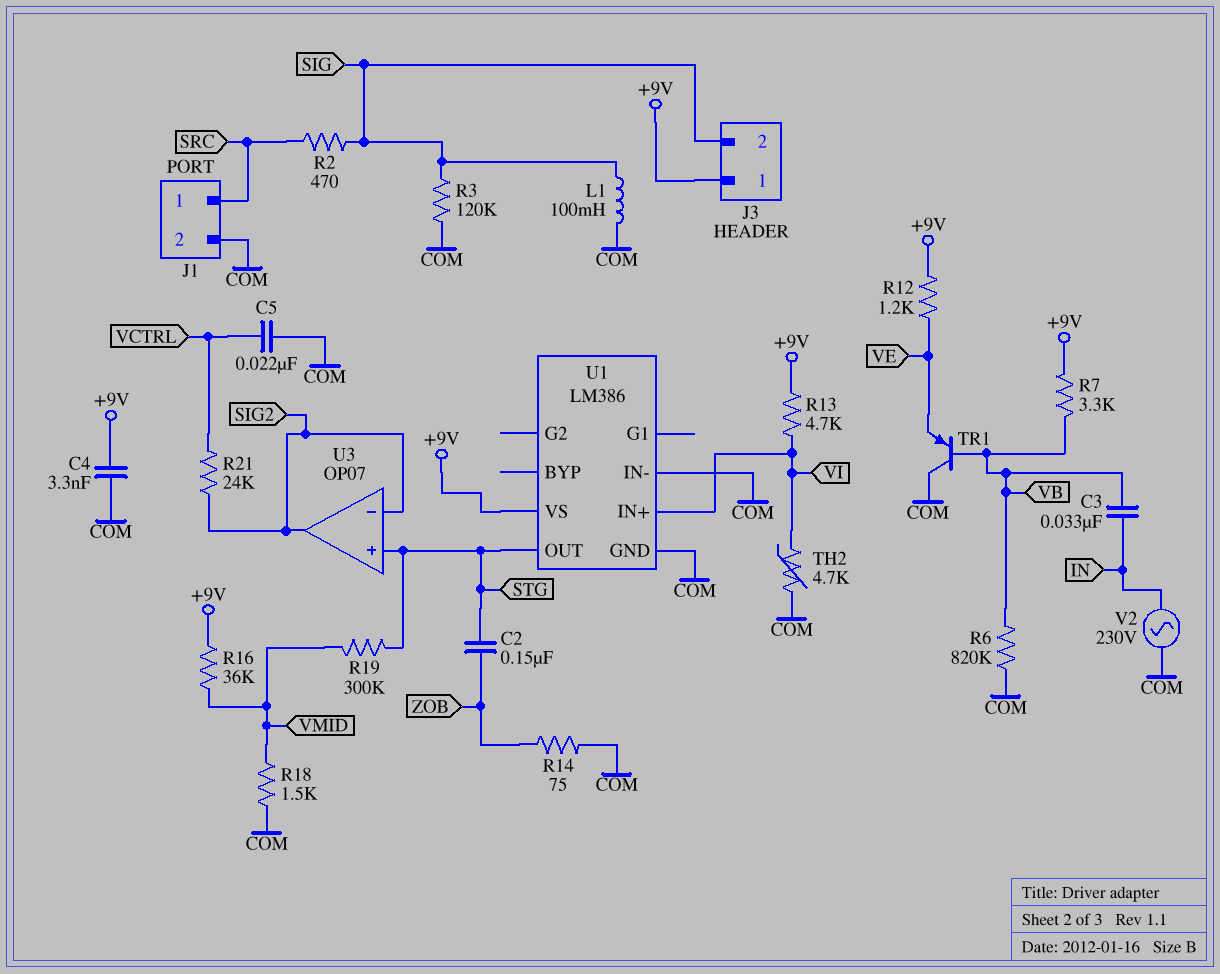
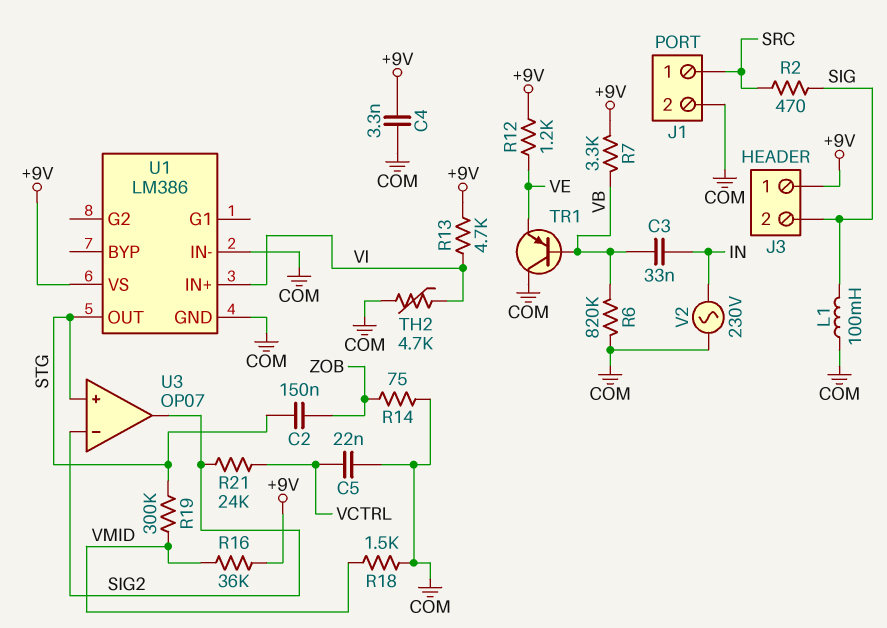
R3: 120k (COM, SIG) -> none

